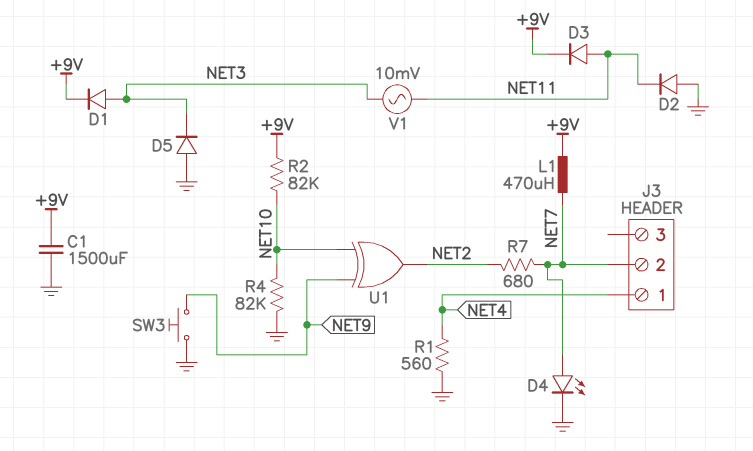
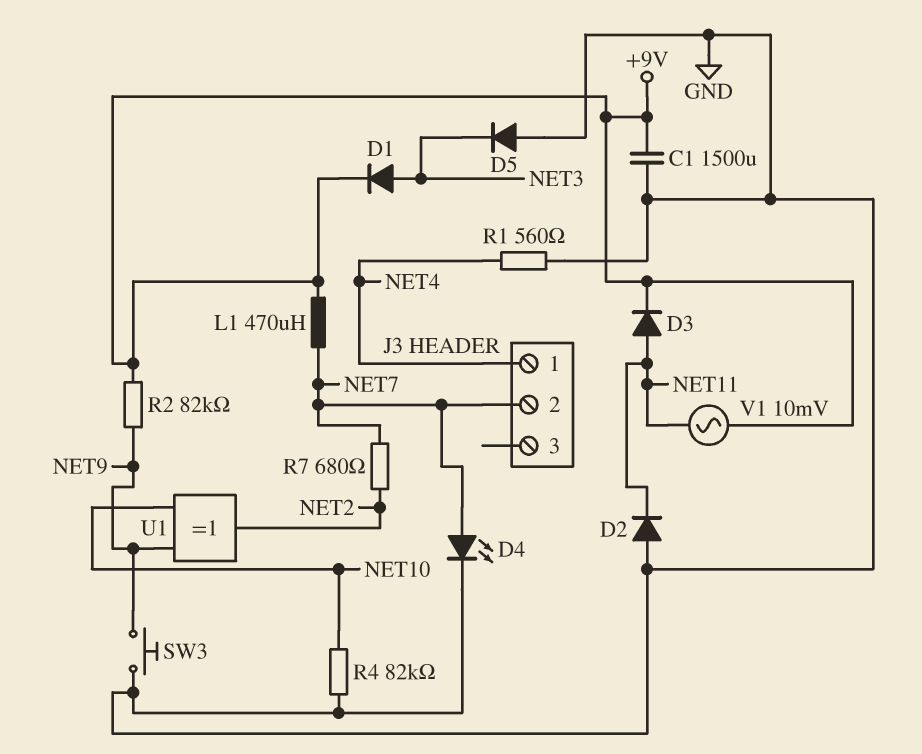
R2: 82k (+9V, NET10) -> 82k (+9V, NET9)
V1: AC 10mV (NET3, NET11) -> AC 10mV (+9V, NET11)

